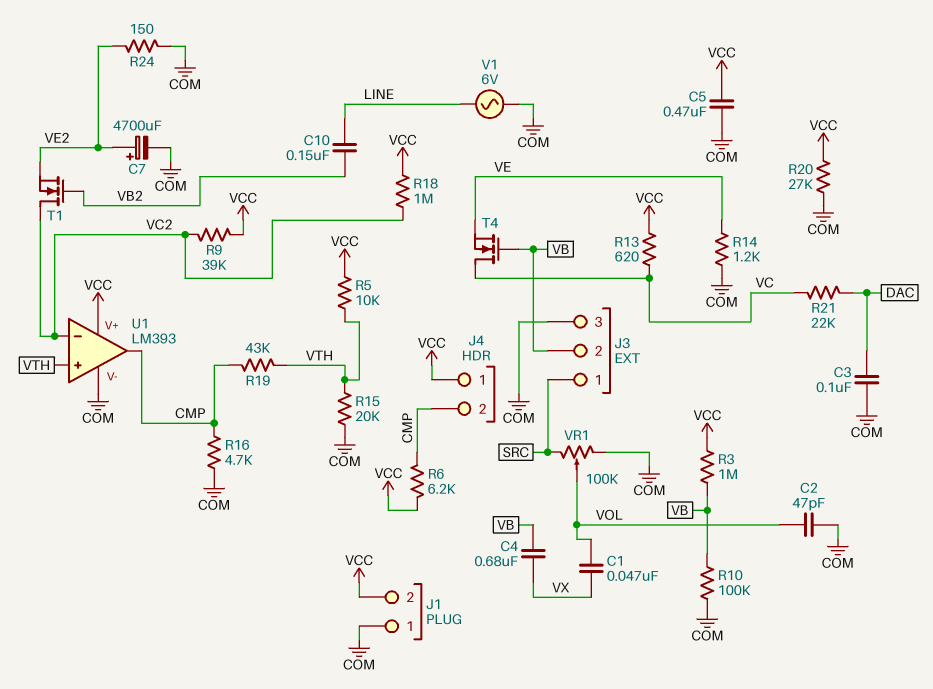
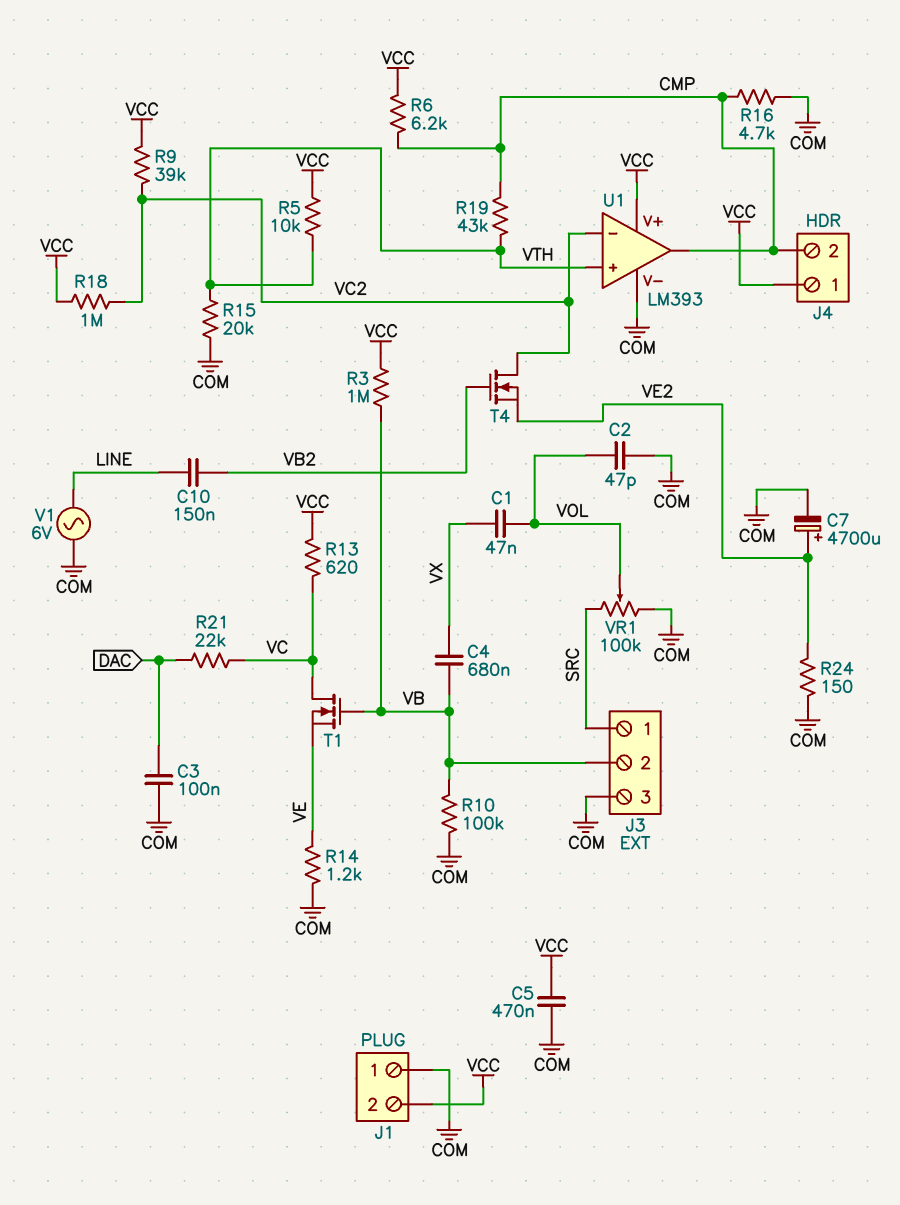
R20: 27k (COM, VCC) -> none
T1: NMOS (G VB2, D VC2, S VE2) -> NMOS (G VB, D VC, S VE)
T4: NMOS (G VB, D VC, S VE) -> NMOS (G VB2, D VC2, S VE2)

